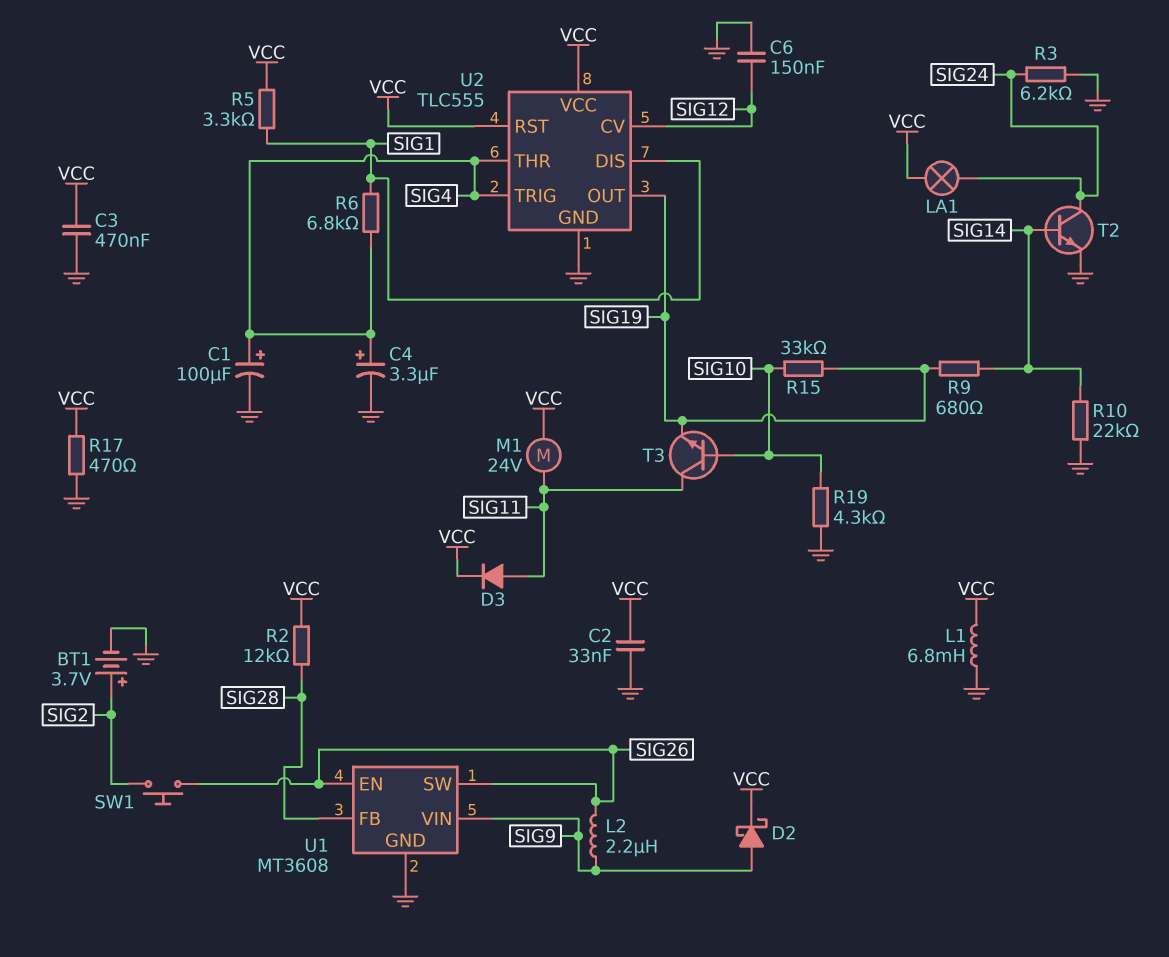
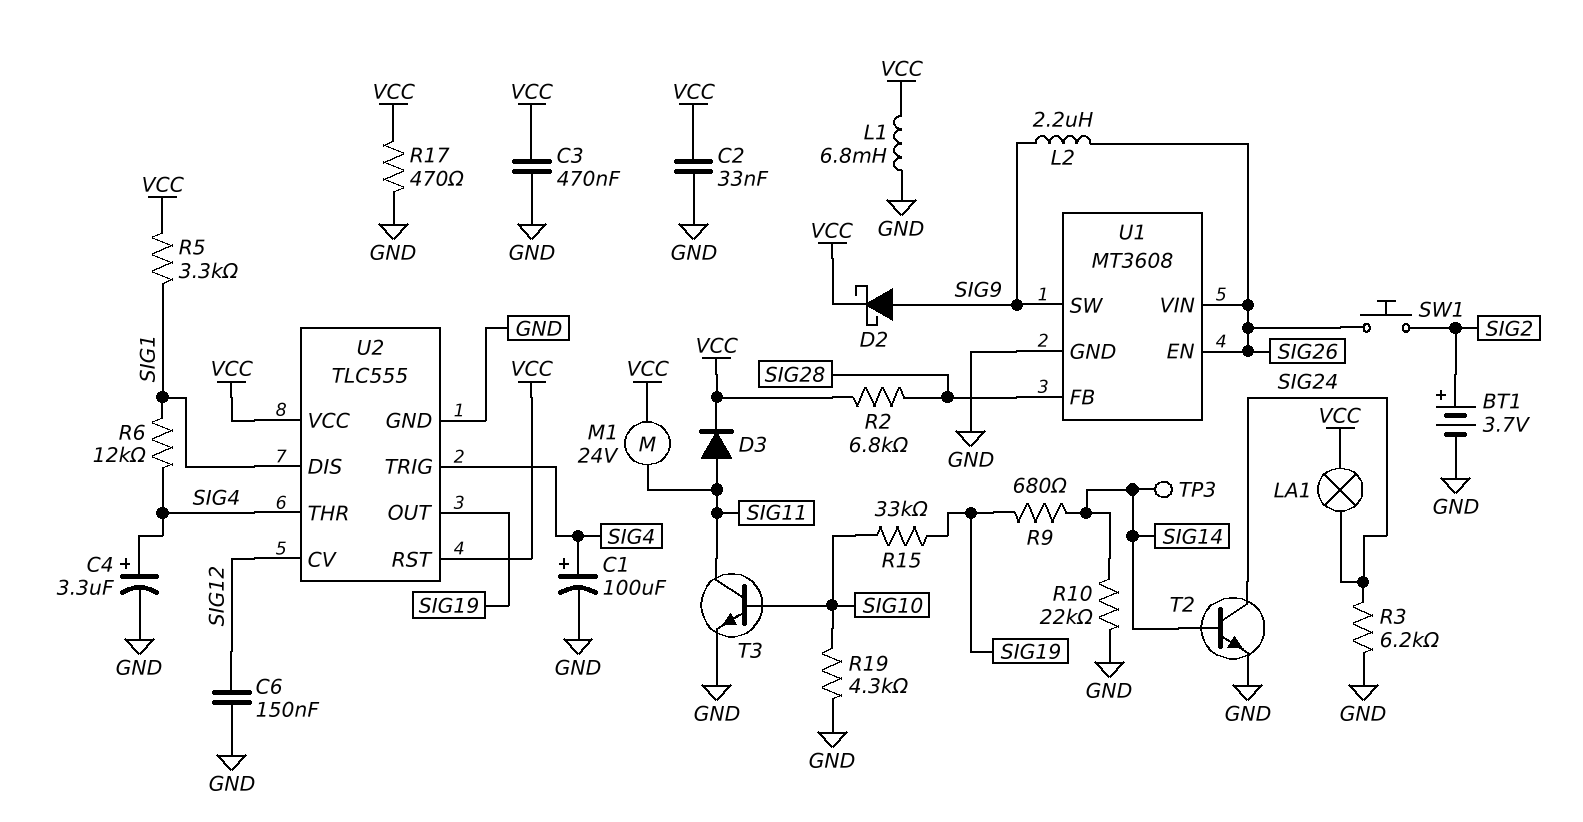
R2: 12k (SIG28, VCC) -> 6.8k (SIG28, VCC)
R6: 6.8k (SIG1, SIG4) -> 12k (SIG1, SIG4)
T3: NPN (B SIG10, C SIG11, E SIG19) -> NPN (B SIG10, C SIG11, E GND)
TP3: none -> test point (SIG14)
U1 pin SW: SIG26 -> SIG9
U1 pin VIN: SIG9 -> SIG26

